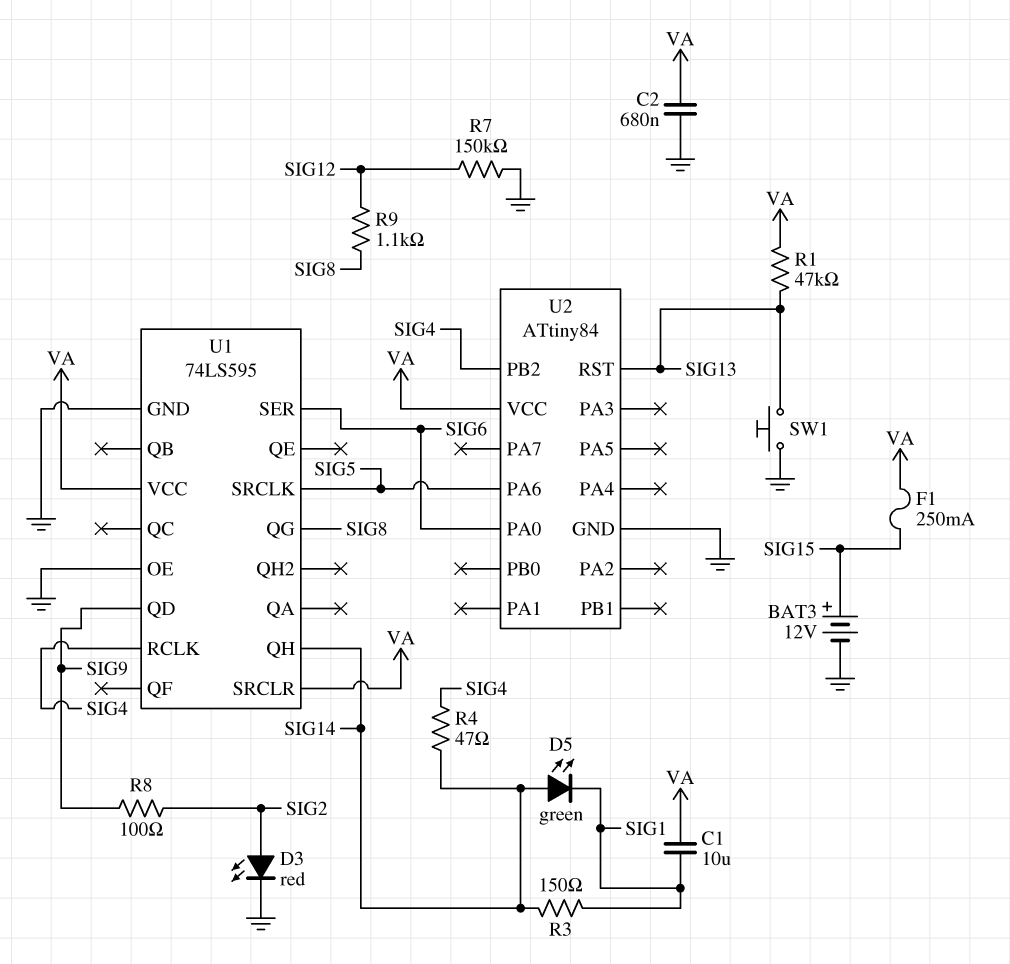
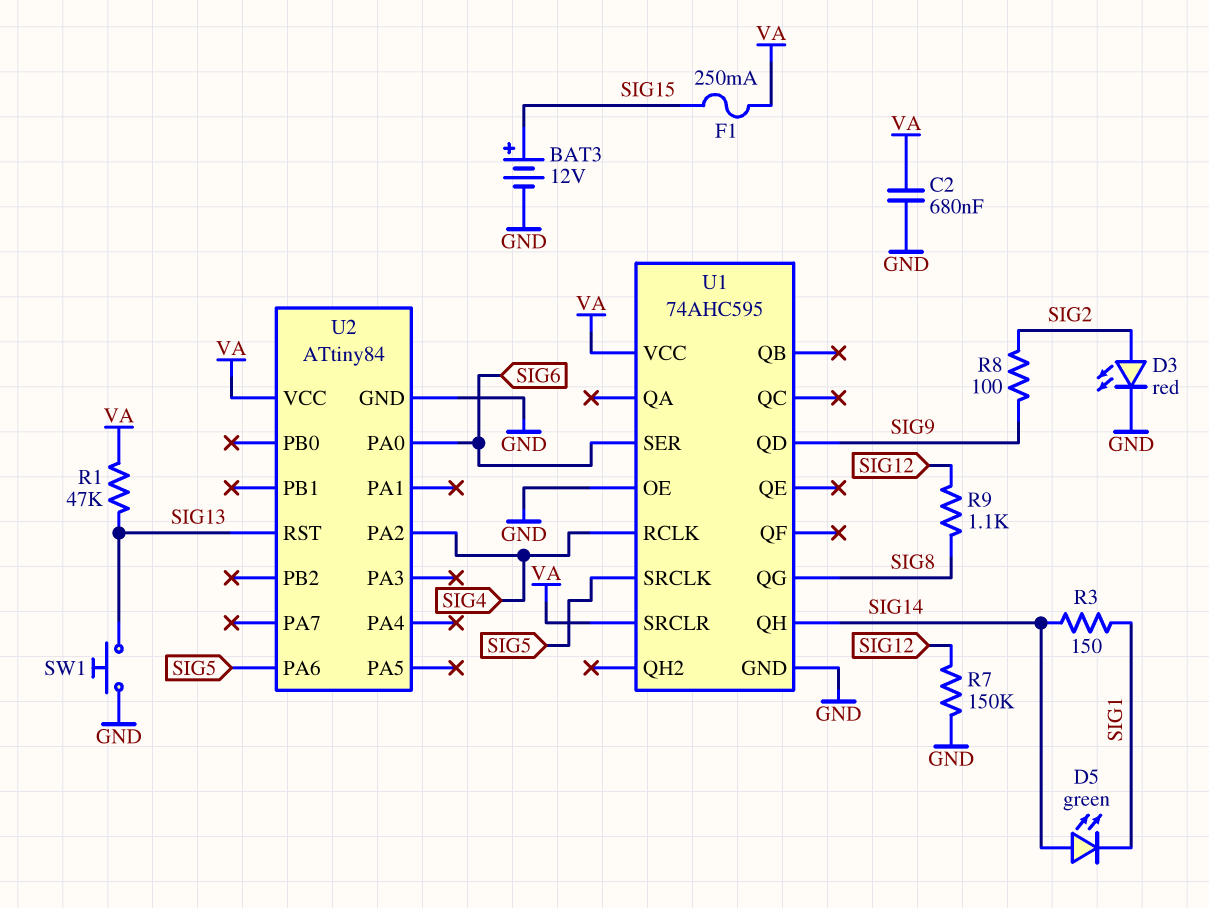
C1: 10uF (SIG1, VA) -> none
R4: 47 (SIG4, SIG14) -> none
U1: 74LS595 -> 74AHC595
U2 pin PA2: none -> SIG4
U2 pin PB2: SIG4 -> none

